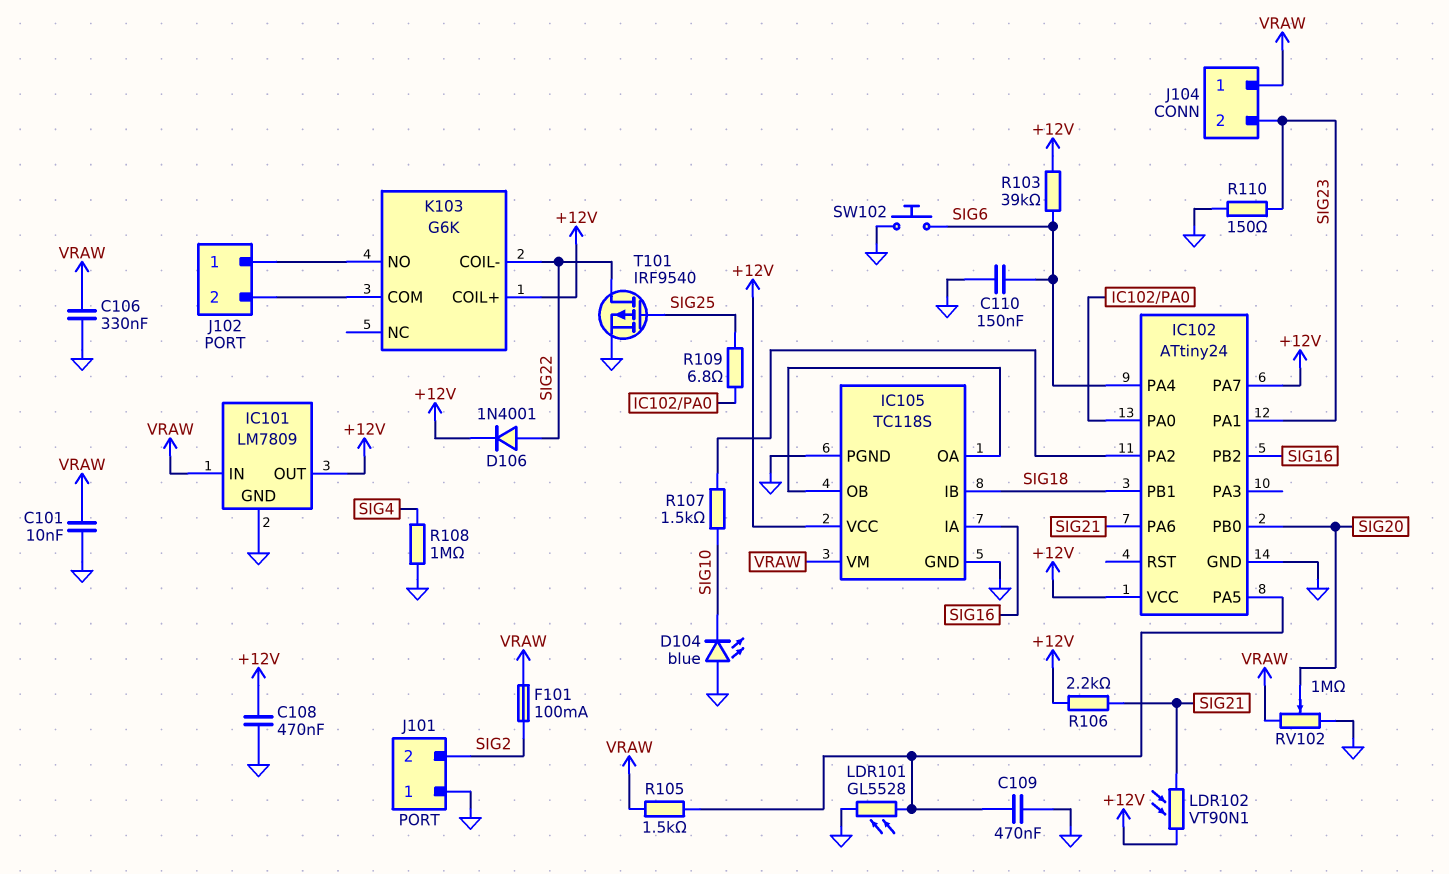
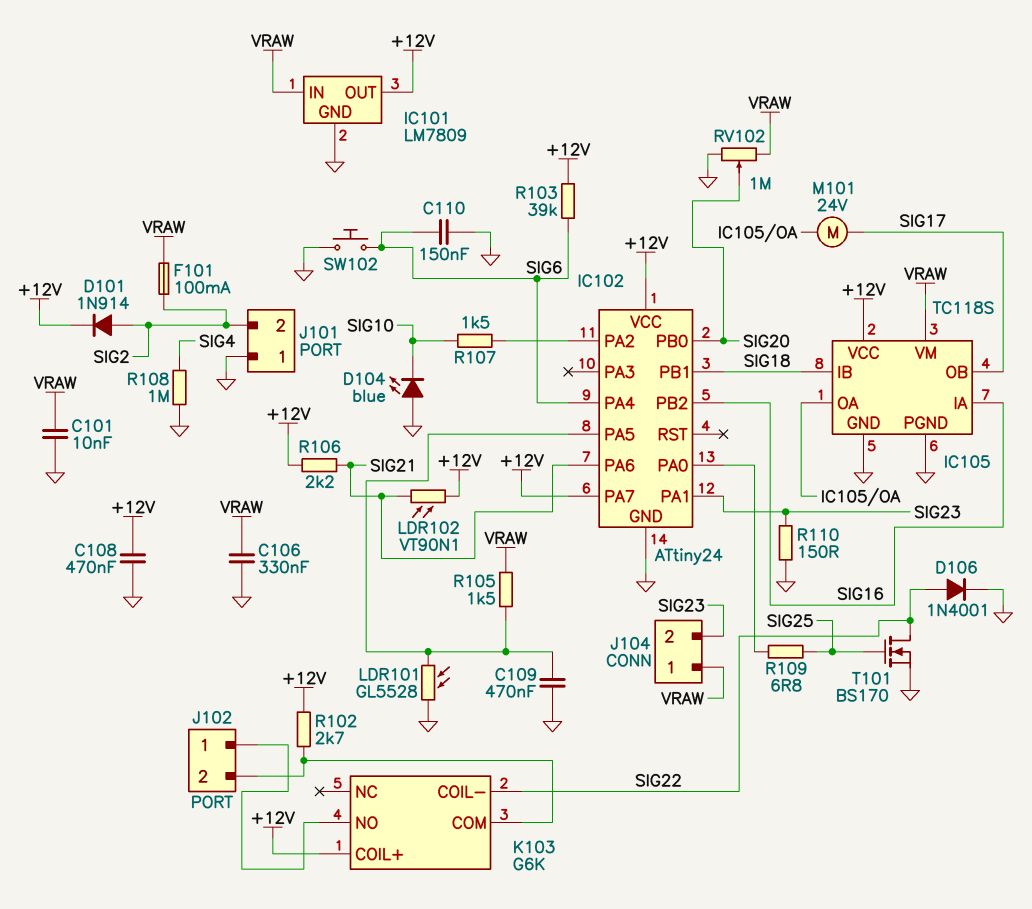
D101: none -> diode 1N914 (A SIG2, K +12V)
D106: diode 1N4001 (A SIG22, K +12V) -> diode 1N4001 (A SIG22, K GND)
IC105 pin OB: IC105/OA -> SIG17
M101: none -> motor 24V (IC105/OA, SIG17)
R102: none -> 2.7k (+12V, J102/2)
T101: PMOS IRF9540 (G SIG25, D SIG22, S GND) -> NMOS BS170 (G SIG25, D SIG22, S GND)

